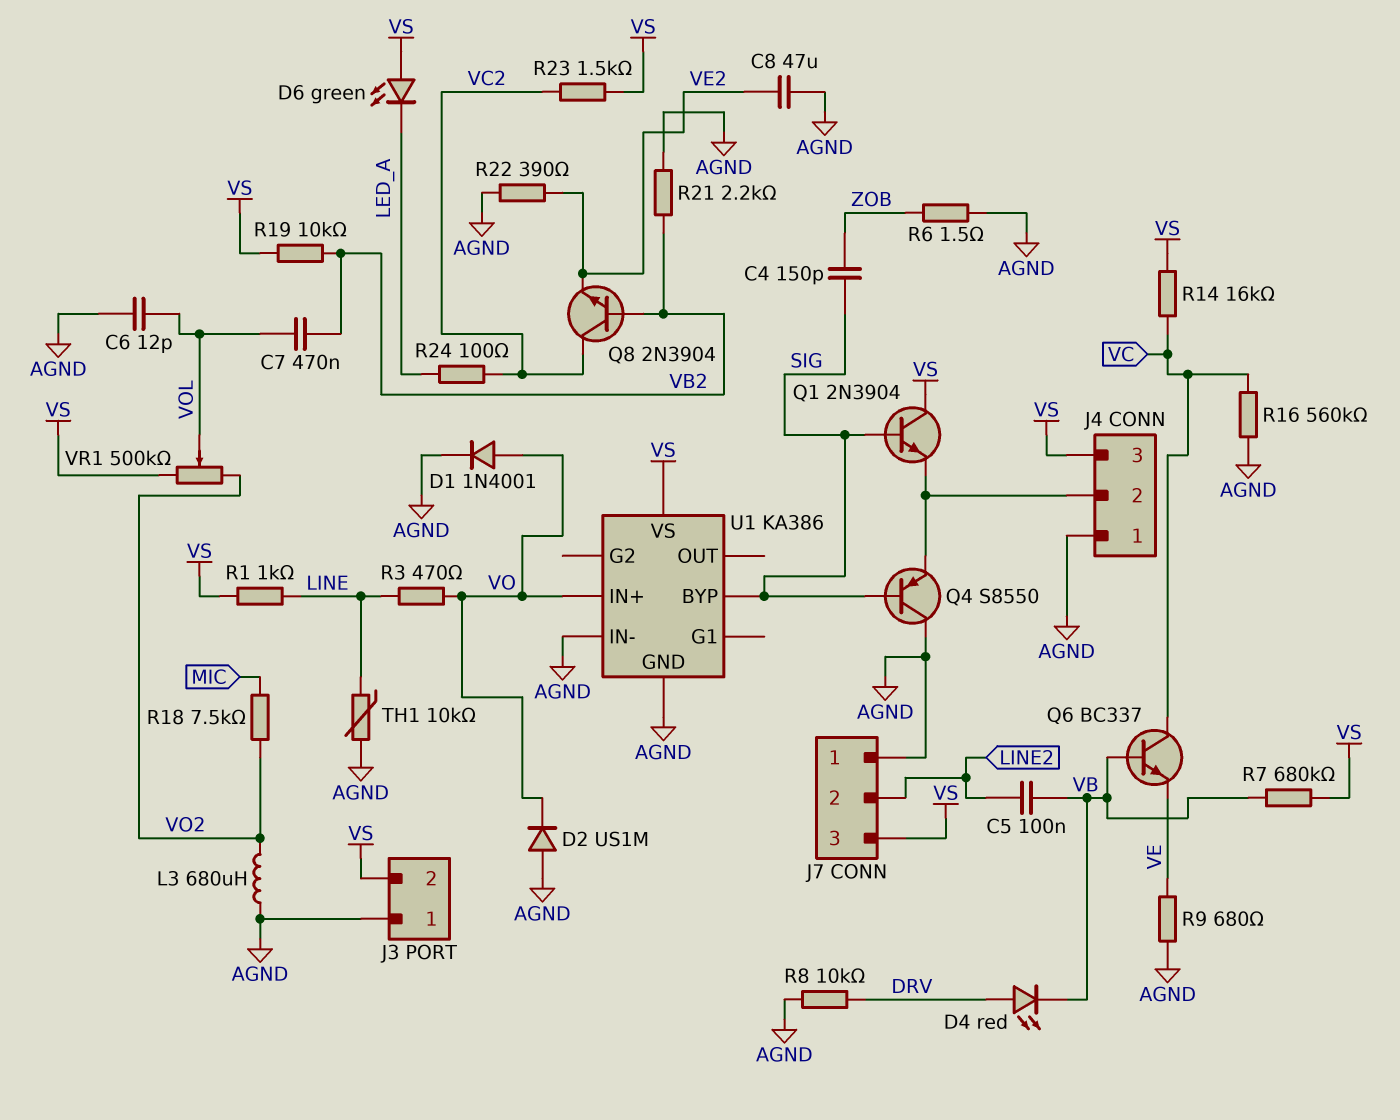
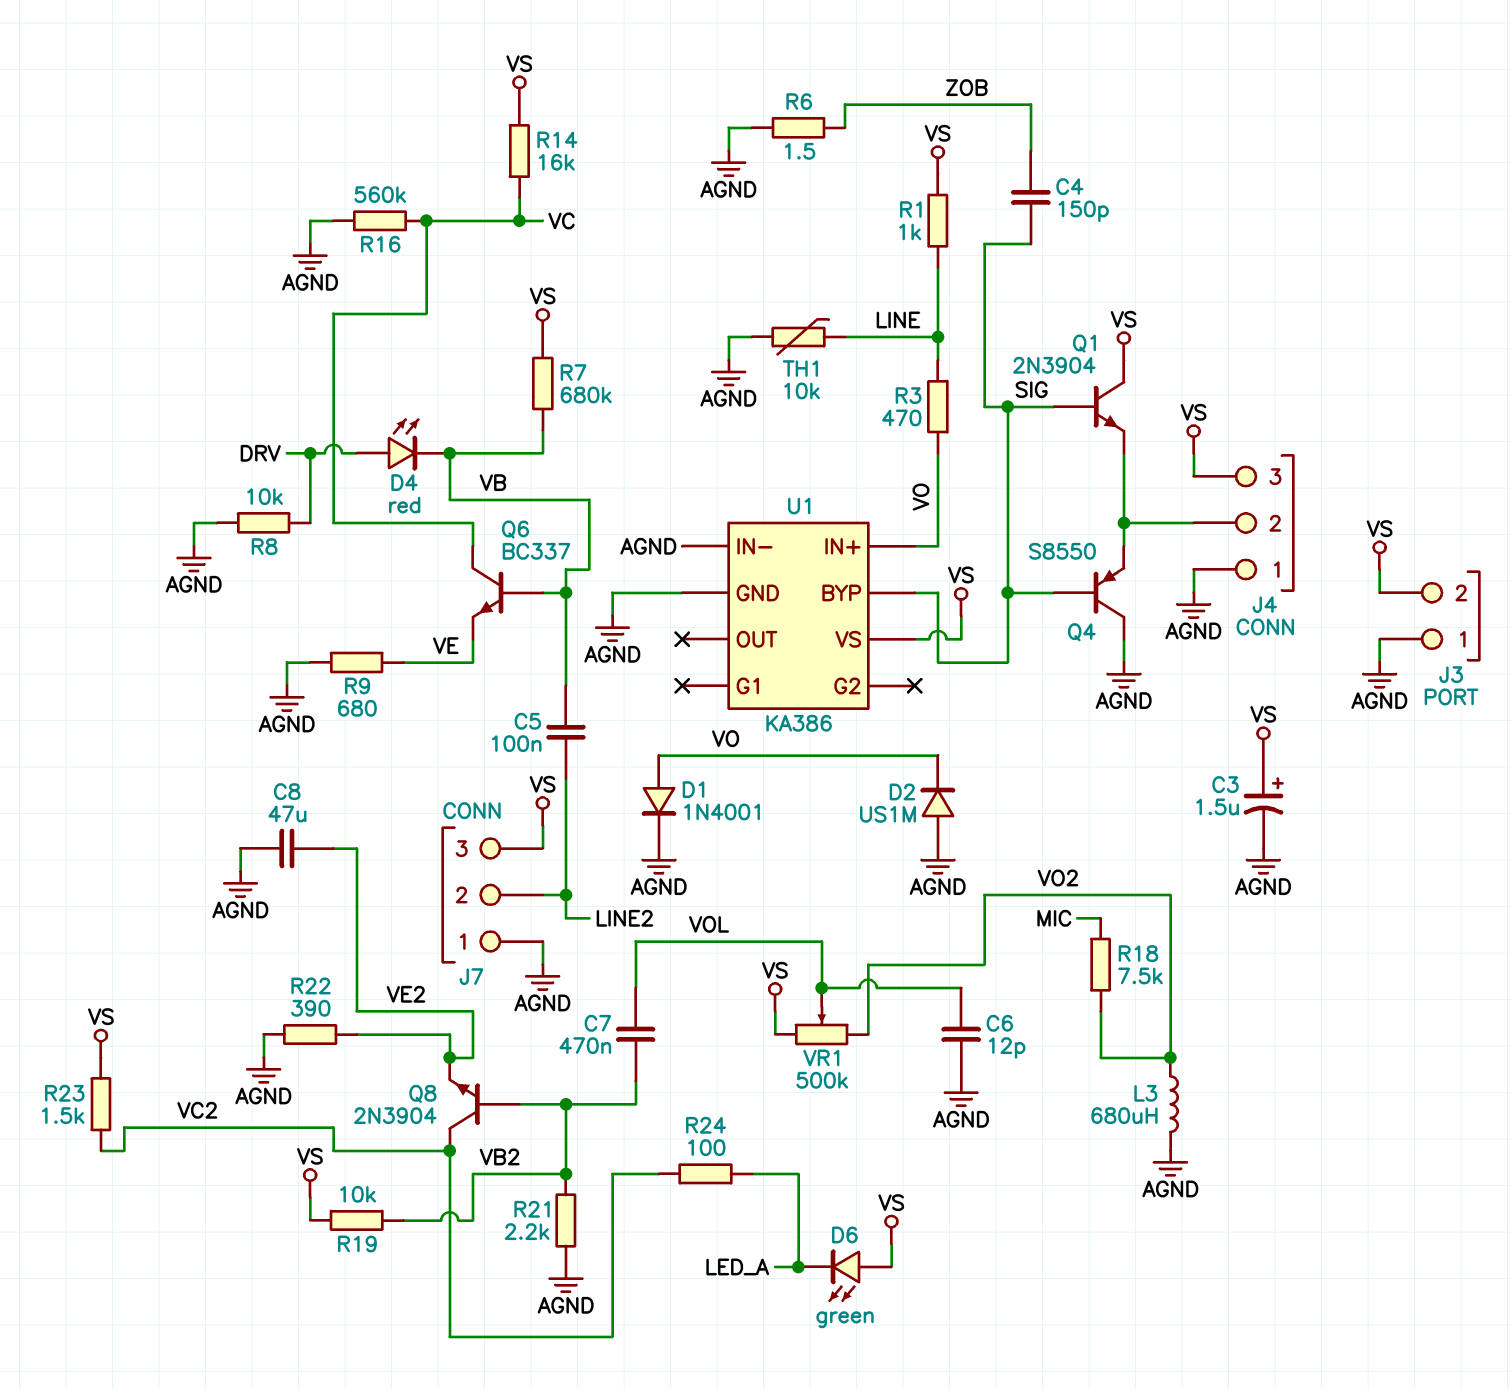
C3: none -> 1.5uF (plus VS, minus AGND)

